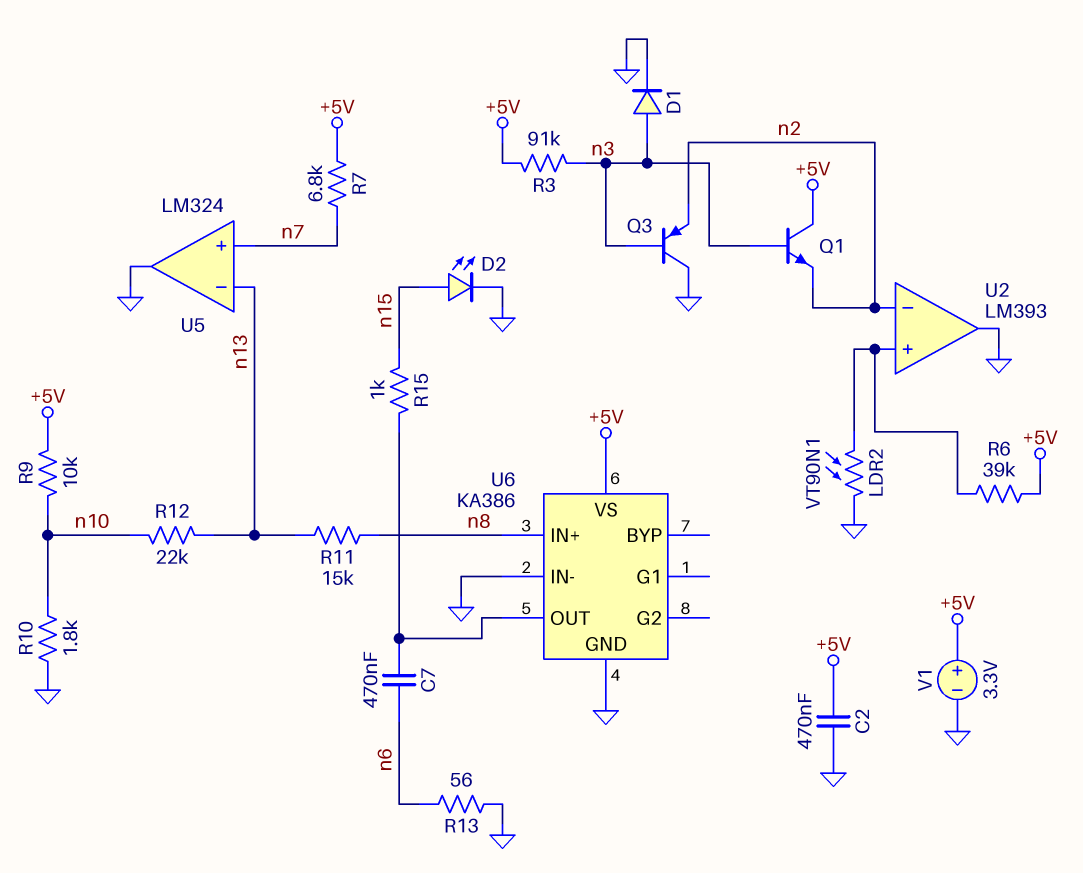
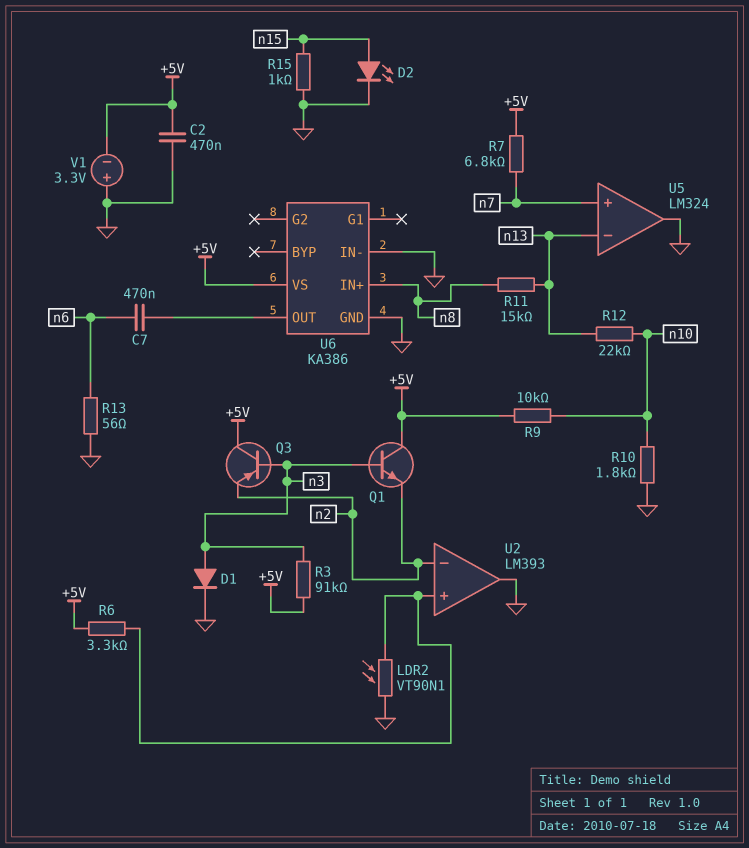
Q3: PNP (B n3, C GND, E n2) -> PNP (B n3, C +5V, E n2)
R6: 39k (+5V, U2/in+) -> 3.3k (+5V, U2/in+)
R15: 1k (U6/OUT, n15) -> 1k (GND, n15)
V1: 3.3V (plus +5V, minus GND) -> 3.3V (plus GND, minus +5V)

